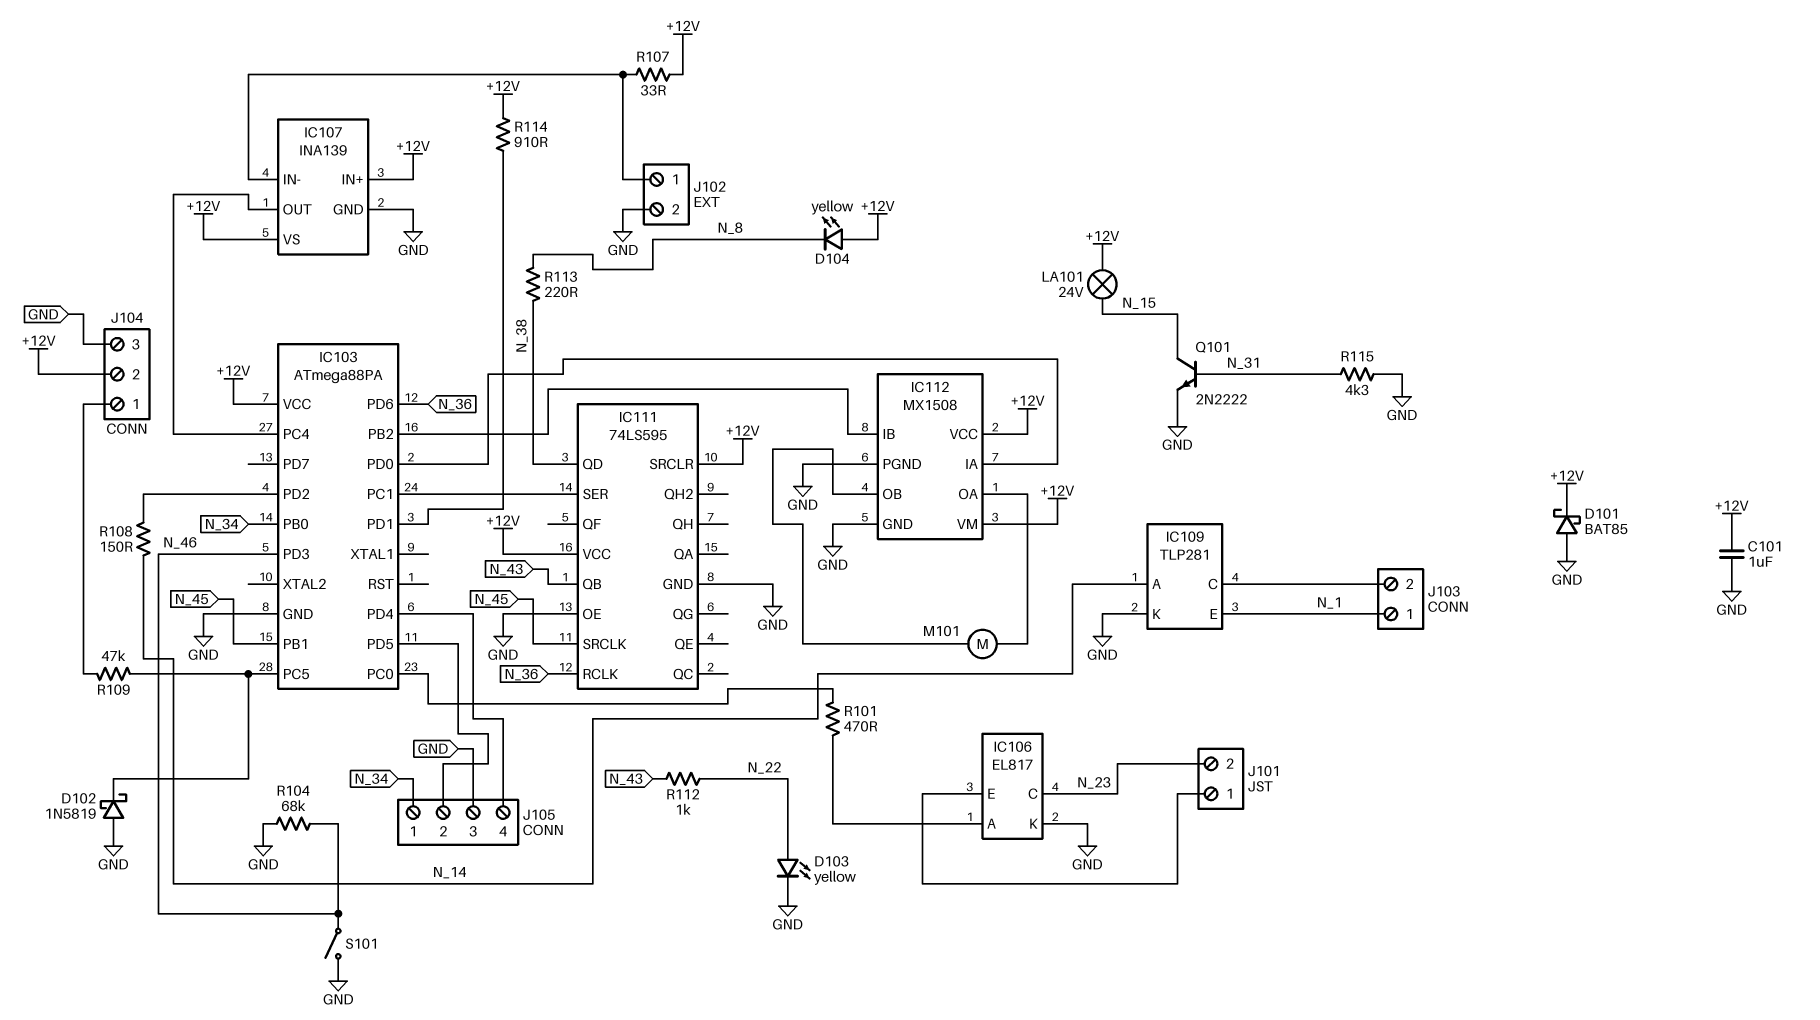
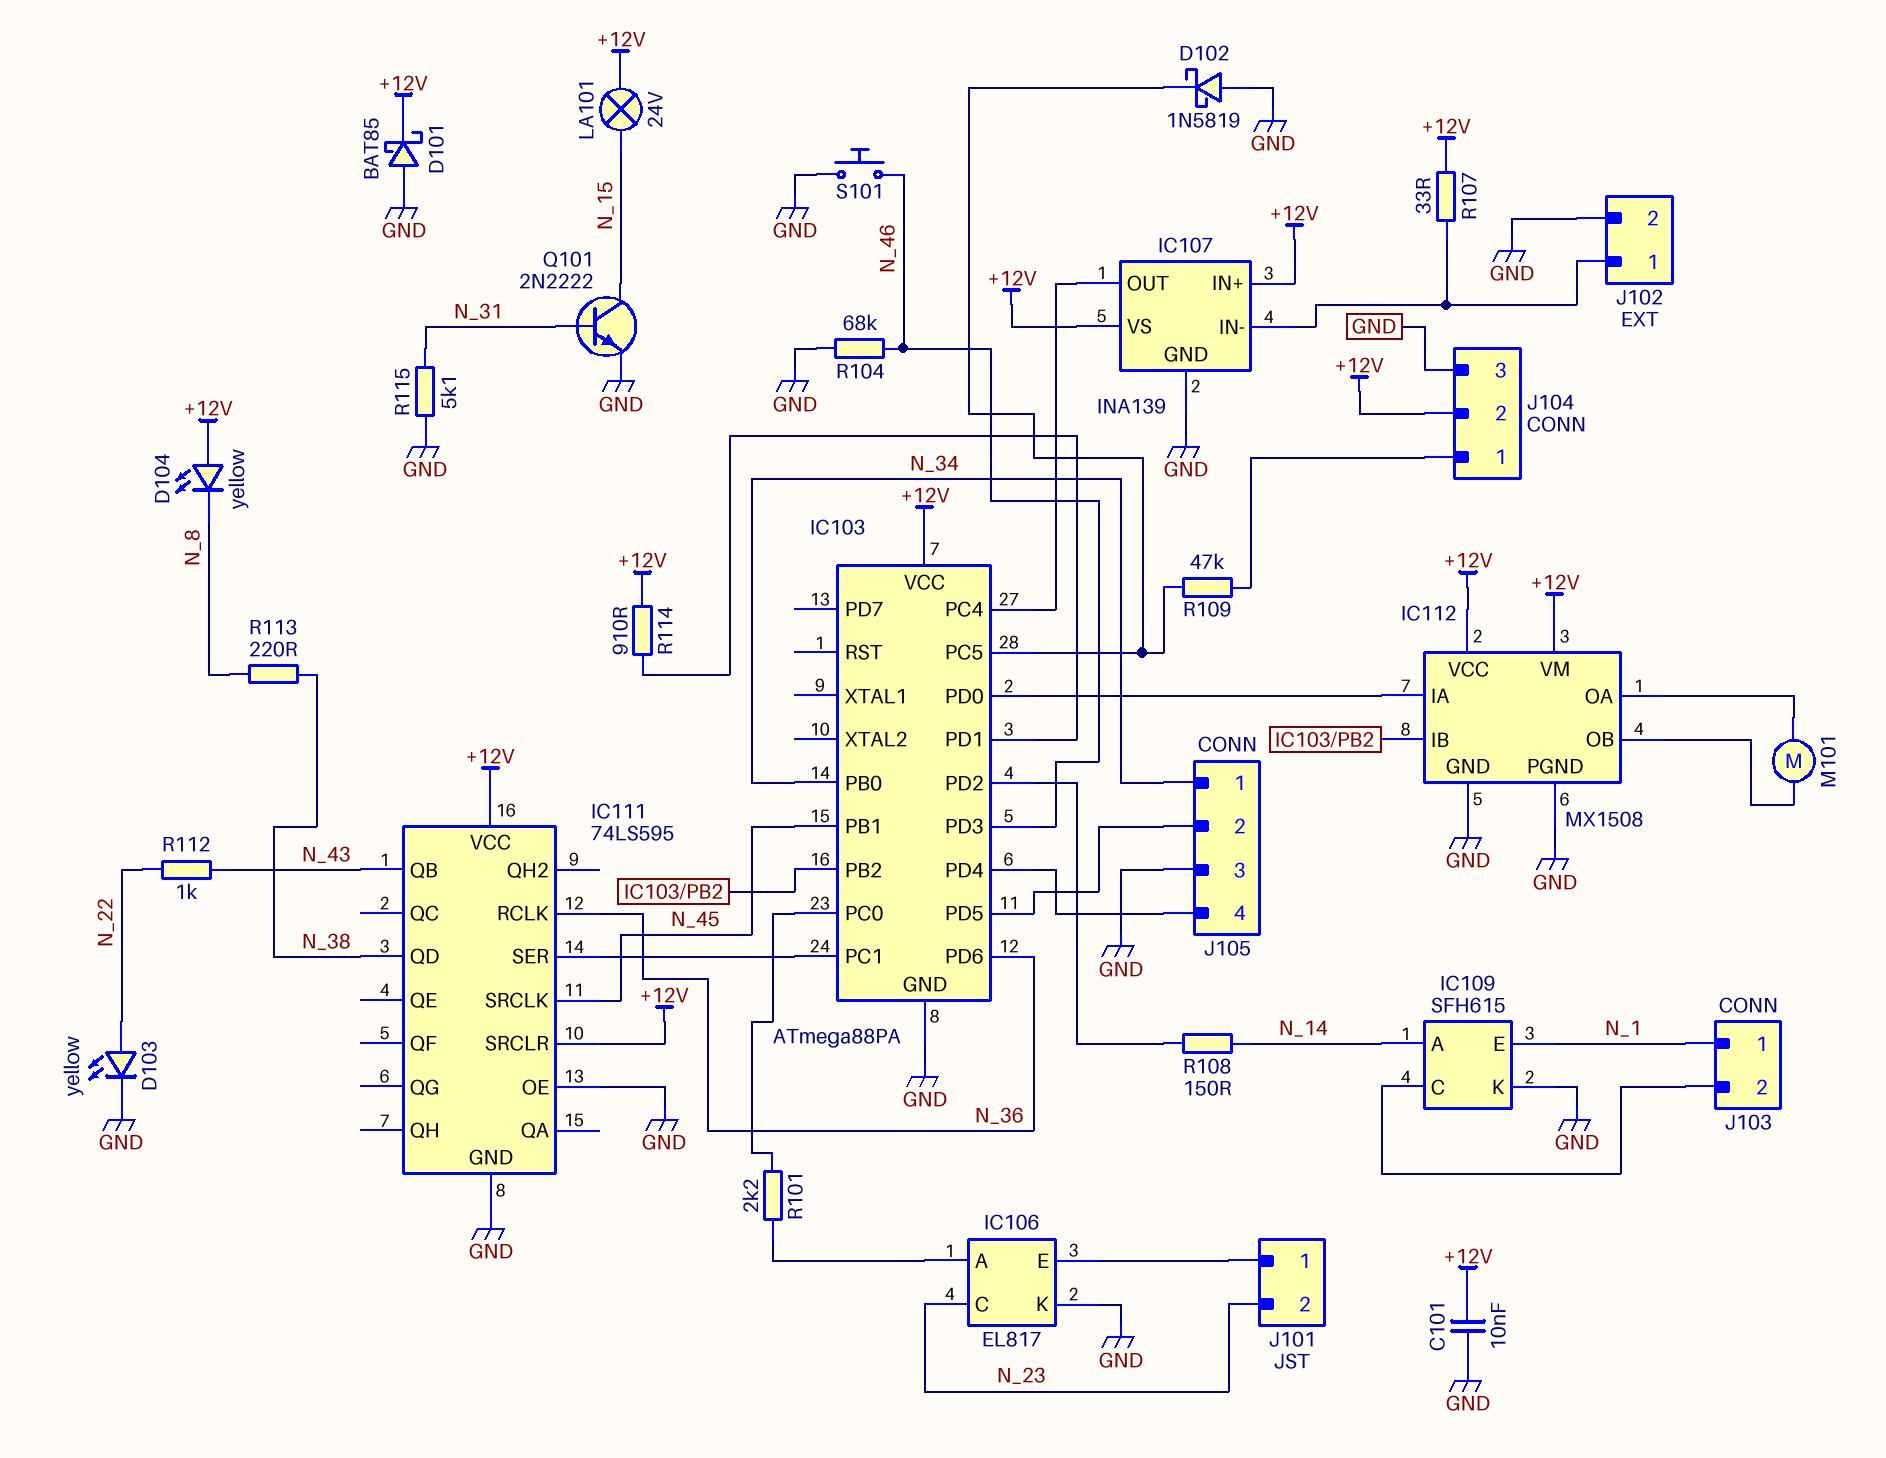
C101: 1uF (+12V, GND) -> 10nF (+12V, GND)
IC109: TLP281 -> SFH615
R101: 470 (IC103/PC0, IC106/A) -> 2.2k (IC103/PC0, IC106/A)
R115: 4.3k (GND, N_31) -> 5.1k (GND, N_31)
S101: switch (GND, N_46) -> button (GND, N_46)

